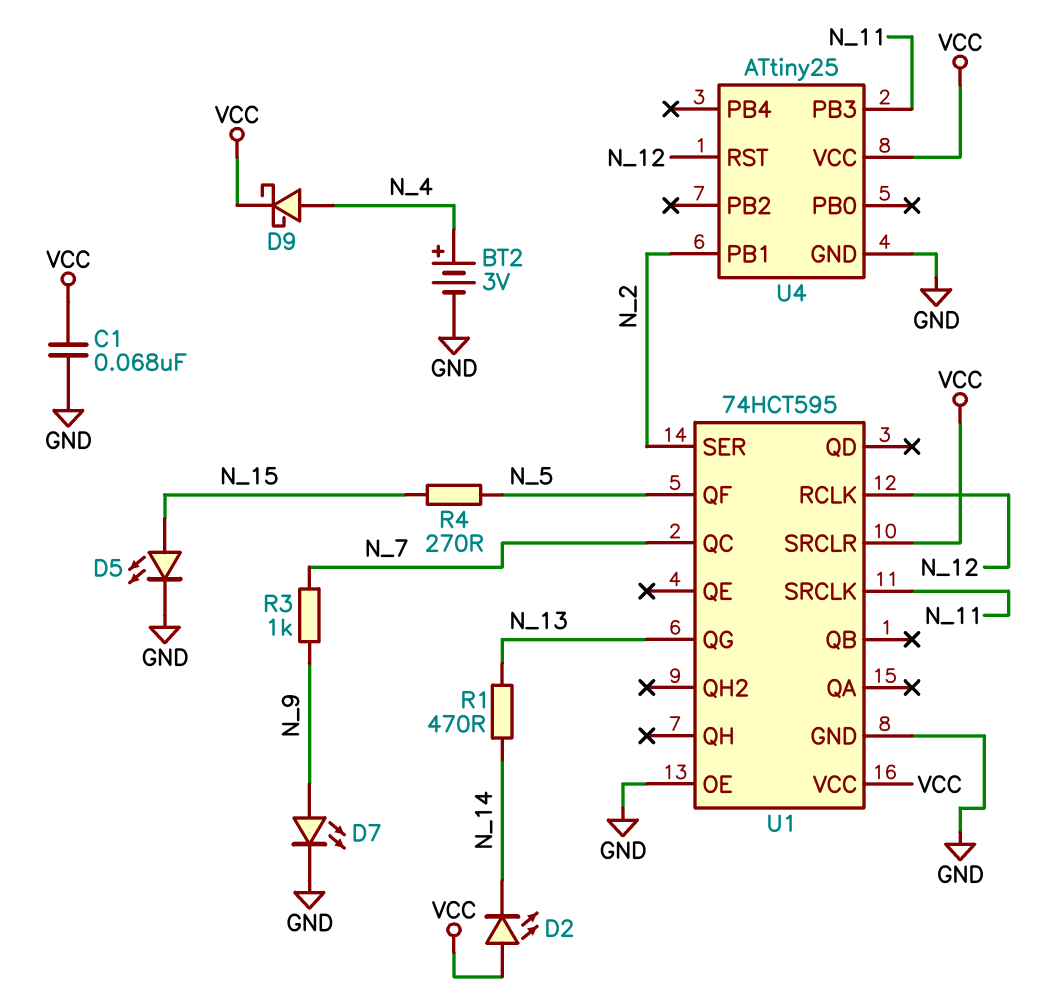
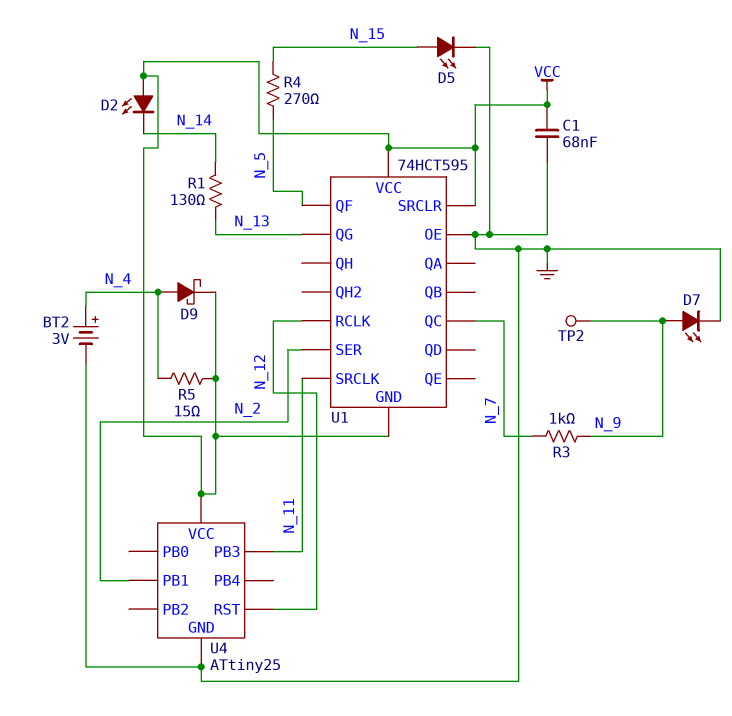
R1: 470 (N_13, N_14) -> 130 (N_13, N_14)
R5: none -> 15 (N_4, VCC)
TP2: none -> test point (N_9)
U1 pin GND: GND -> VCC

